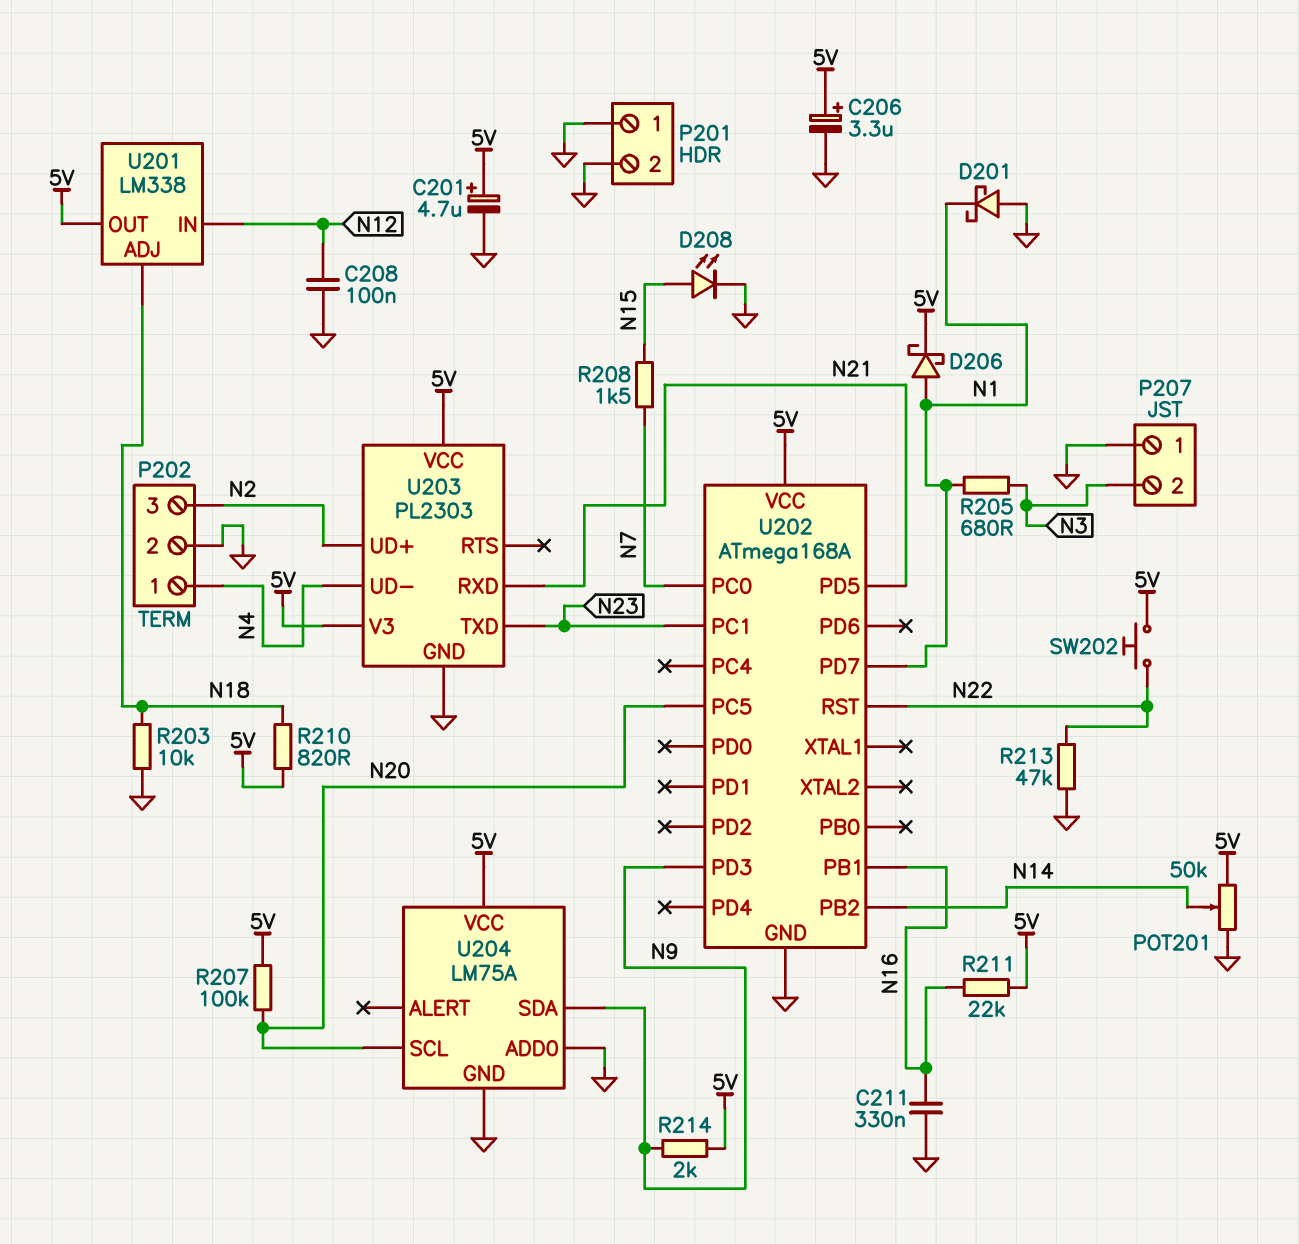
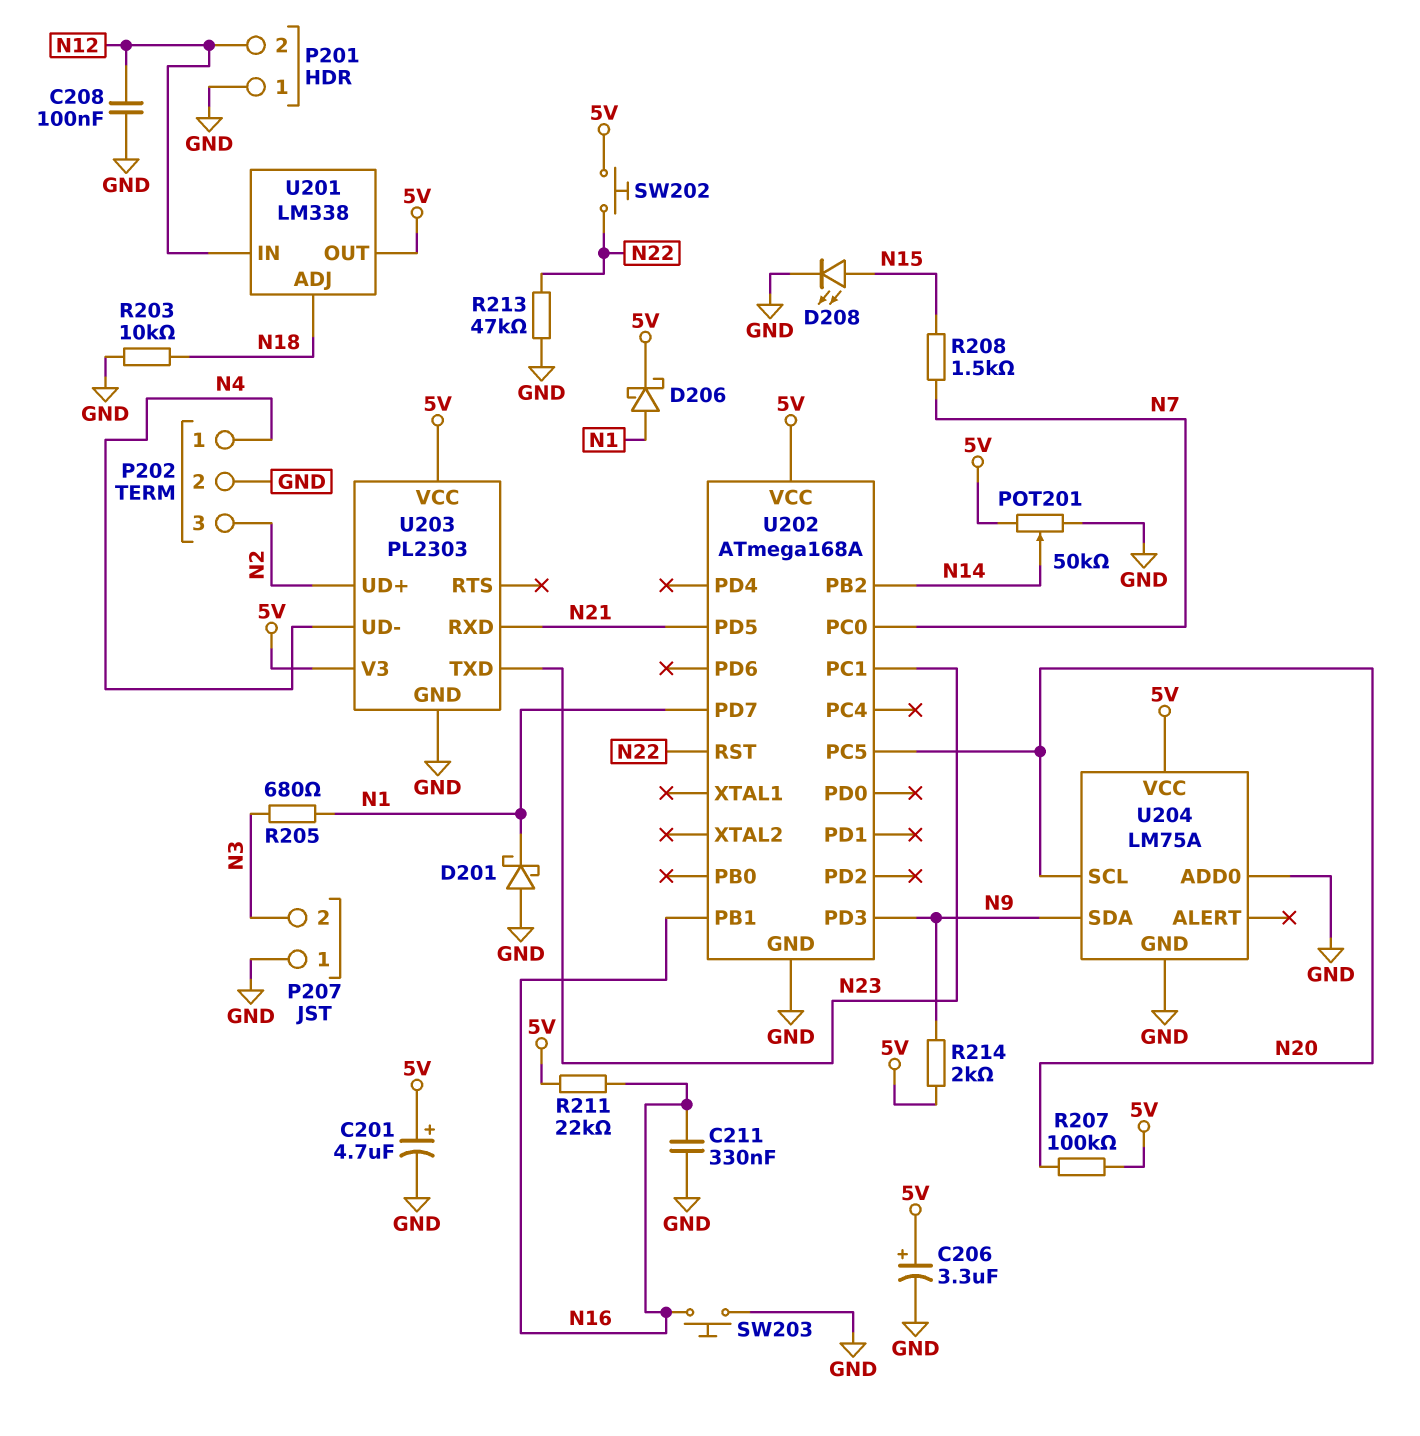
P201 pin 2: GND -> N12
R210: 820 (5V, N18) -> none
SW203: none -> button (GND, N16)

